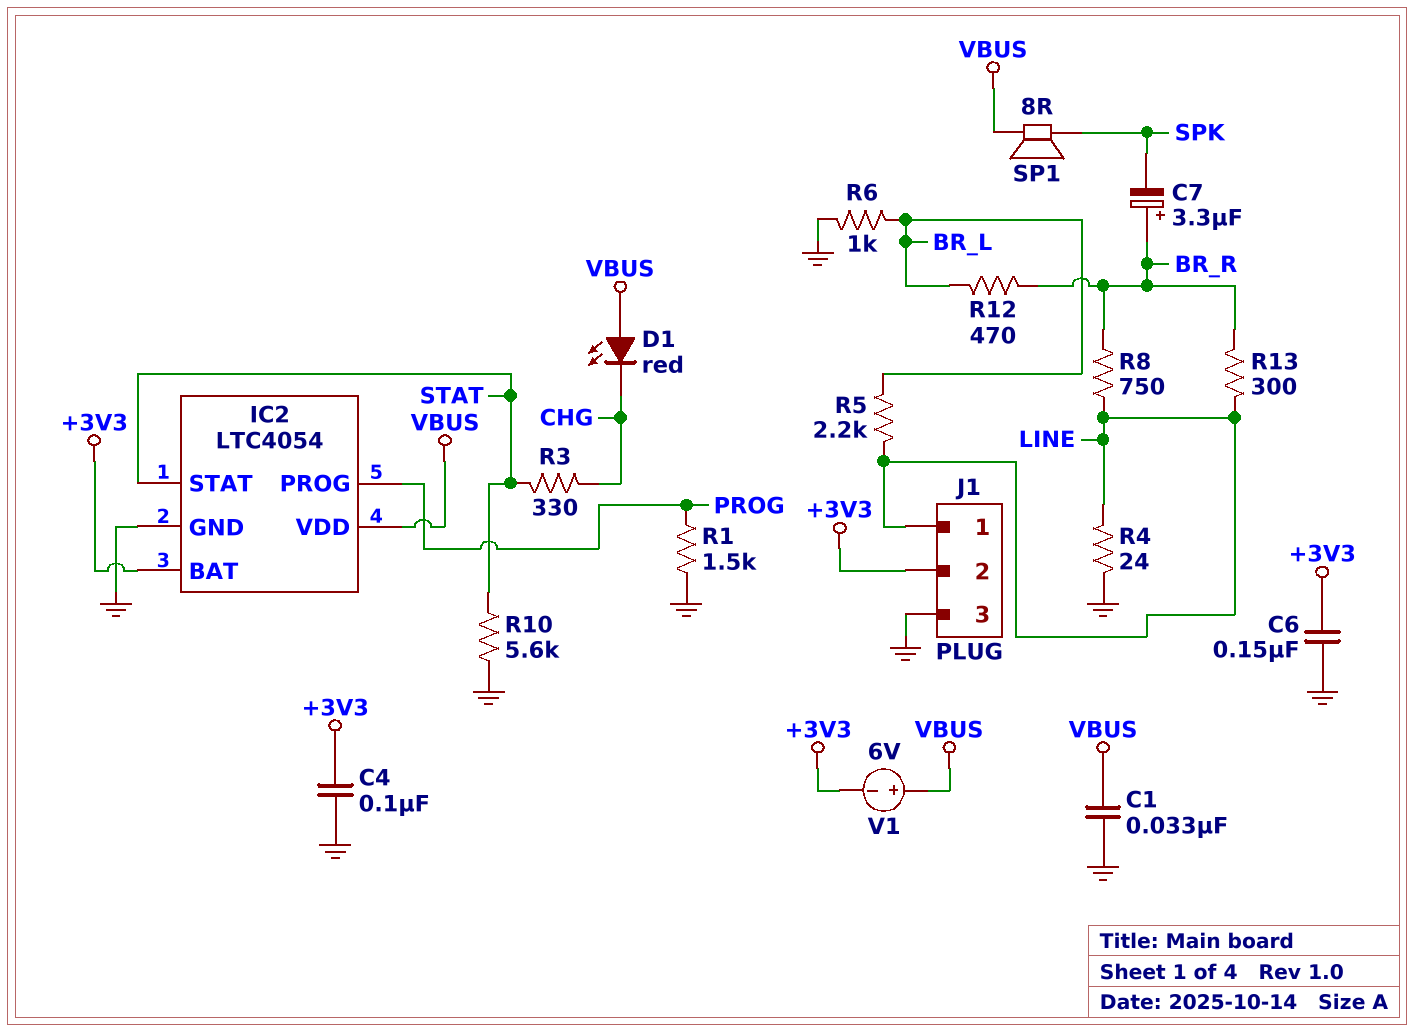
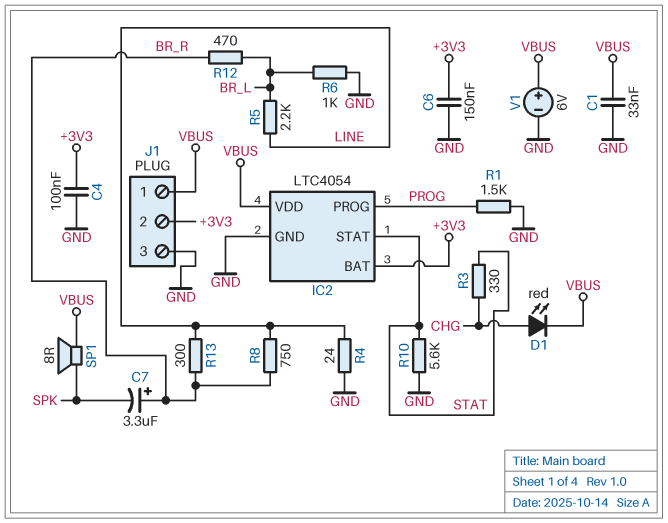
D1: LED red (A VBUS, K CHG) -> LED red (A CHG, K VBUS)
J1 pin 1: LINE -> VBUS
V1: 6V (plus VBUS, minus +3V3) -> 6V (plus VBUS, minus GND)

